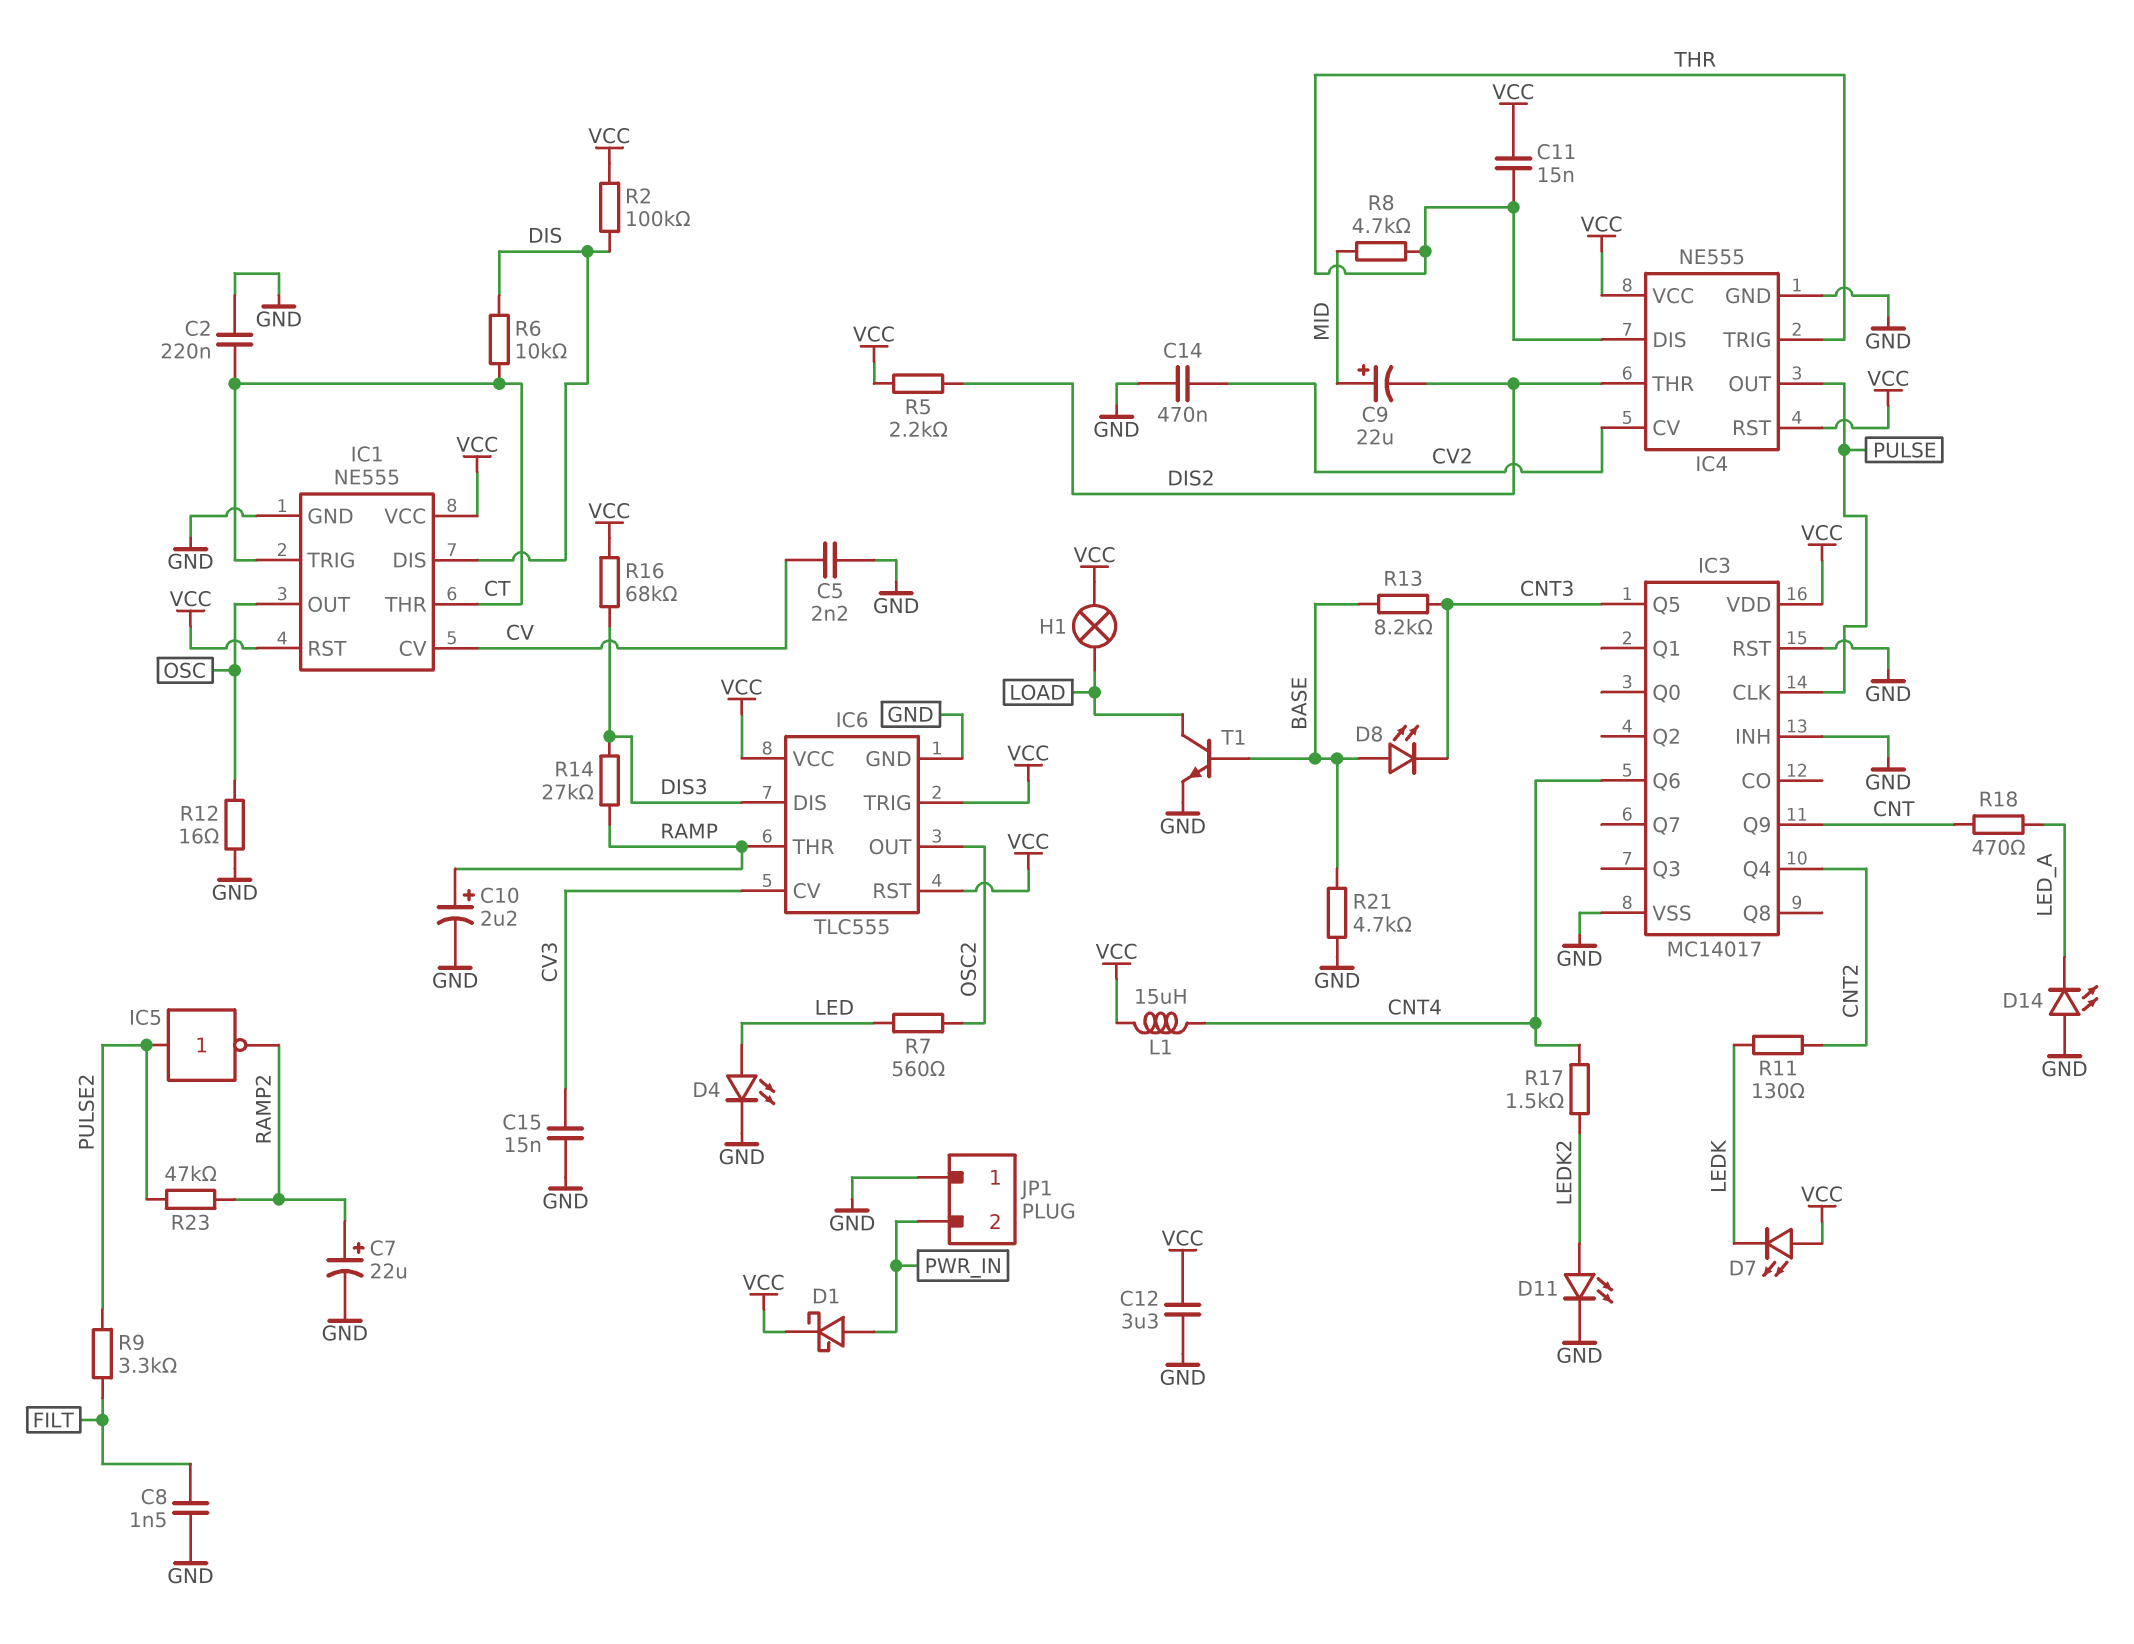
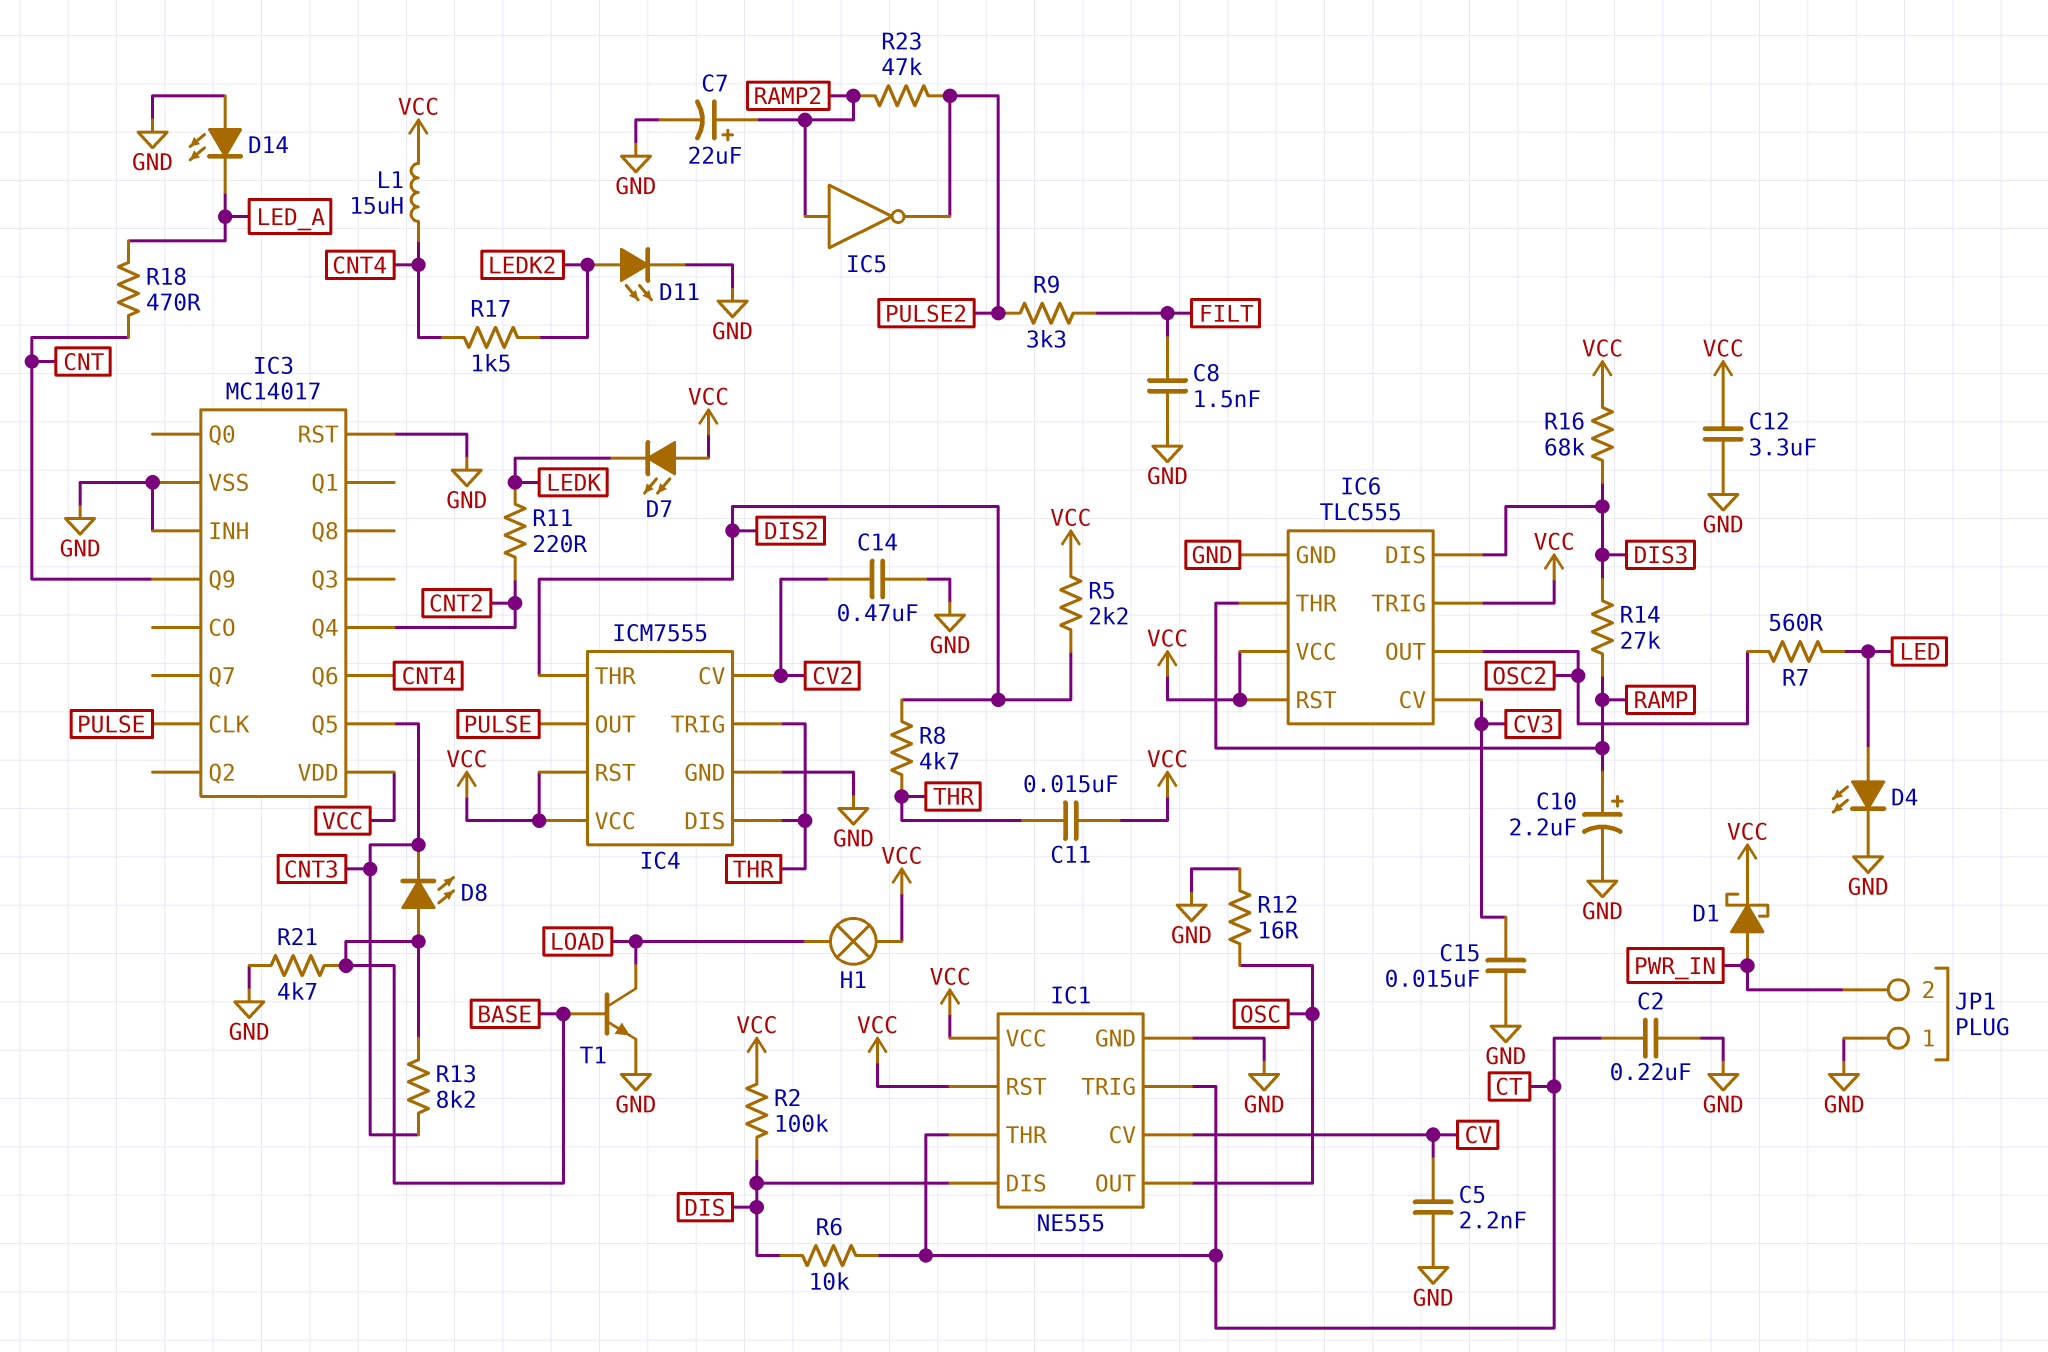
C9: 22uF (plus MID, minus DIS2) -> none
IC4: NE555 -> ICM7555
IC5: NOT (in PULSE2, out RAMP2) -> NOT (in RAMP2, out PULSE2)
R8: 4.7k (MID, THR) -> 4.7k (DIS2, THR)
R11: 130 (CNT2, LEDK) -> 220 (CNT2, LEDK)

